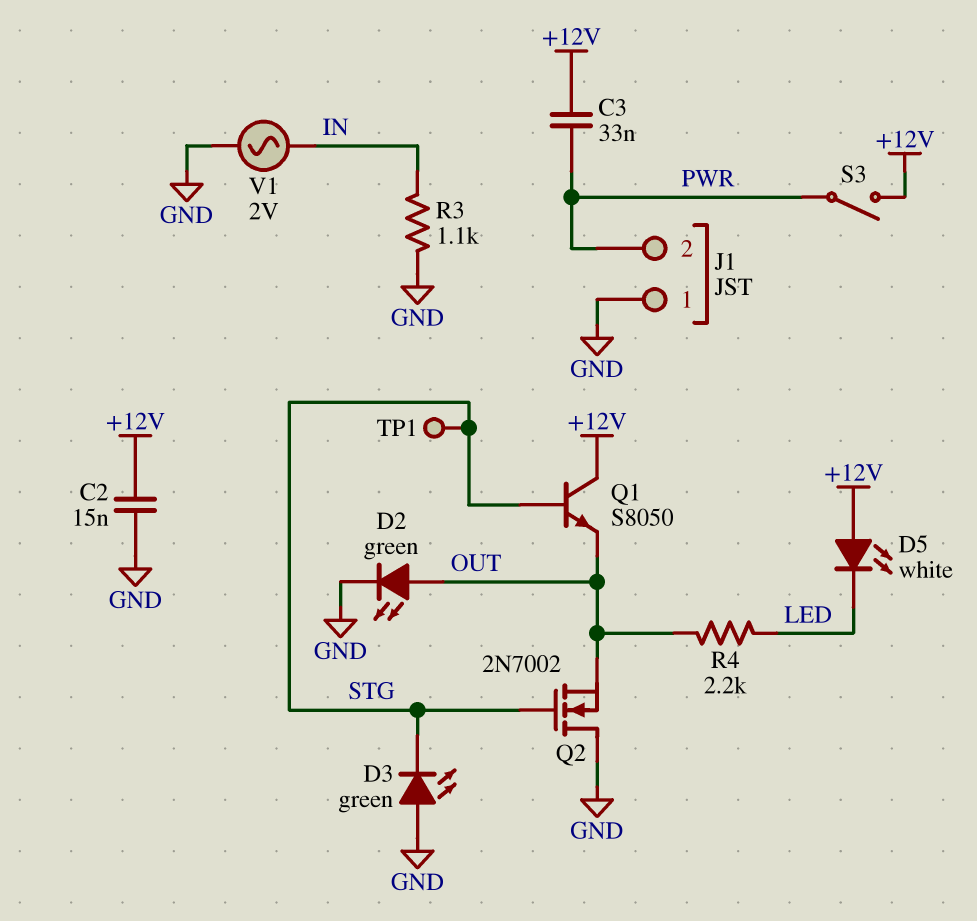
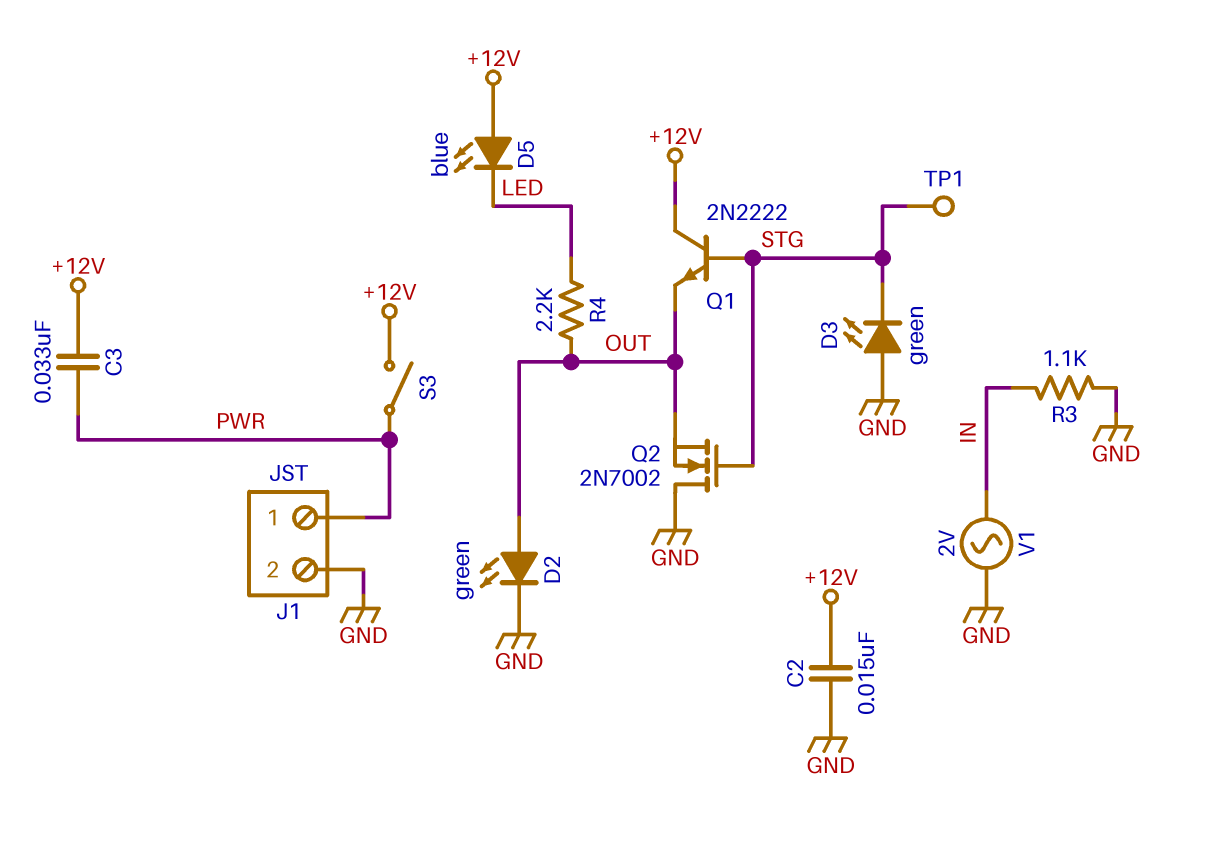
D5: LED white (A +12V, K LED) -> LED blue (A +12V, K LED)
J1 pin 1: GND -> PWR
J1 pin 2: PWR -> GND
Q1: NPN S8050 (B STG, C +12V, E OUT) -> NPN 2N2222 (B STG, C +12V, E OUT)

